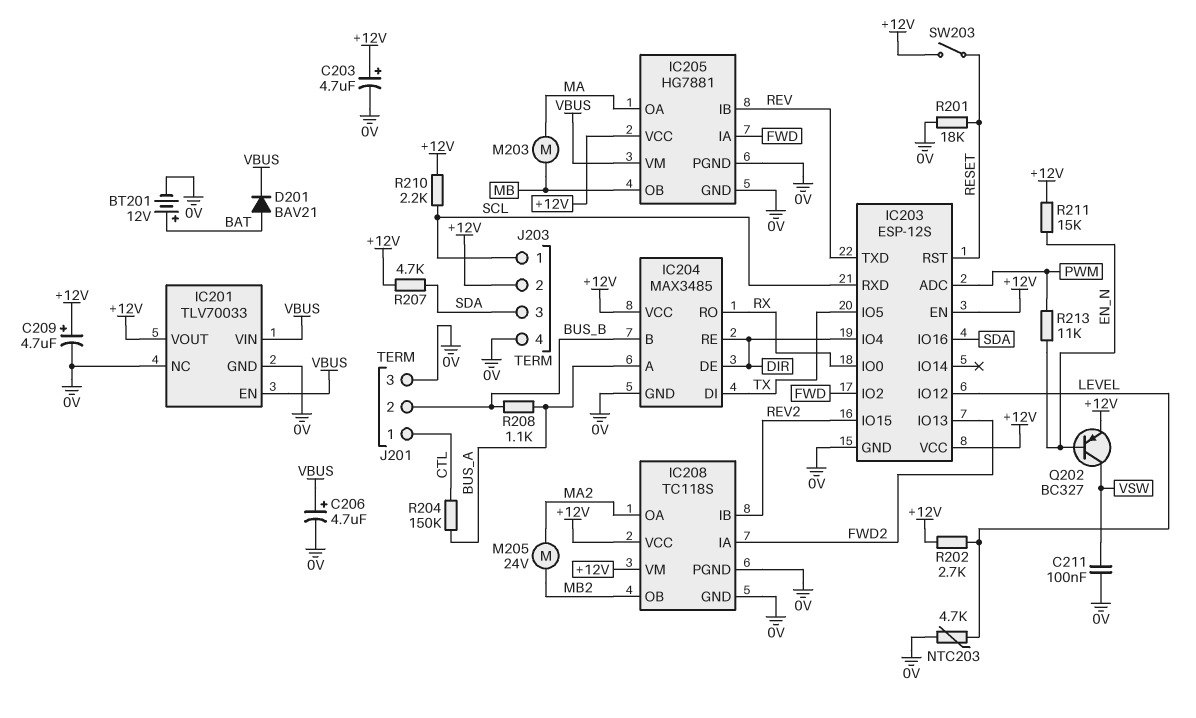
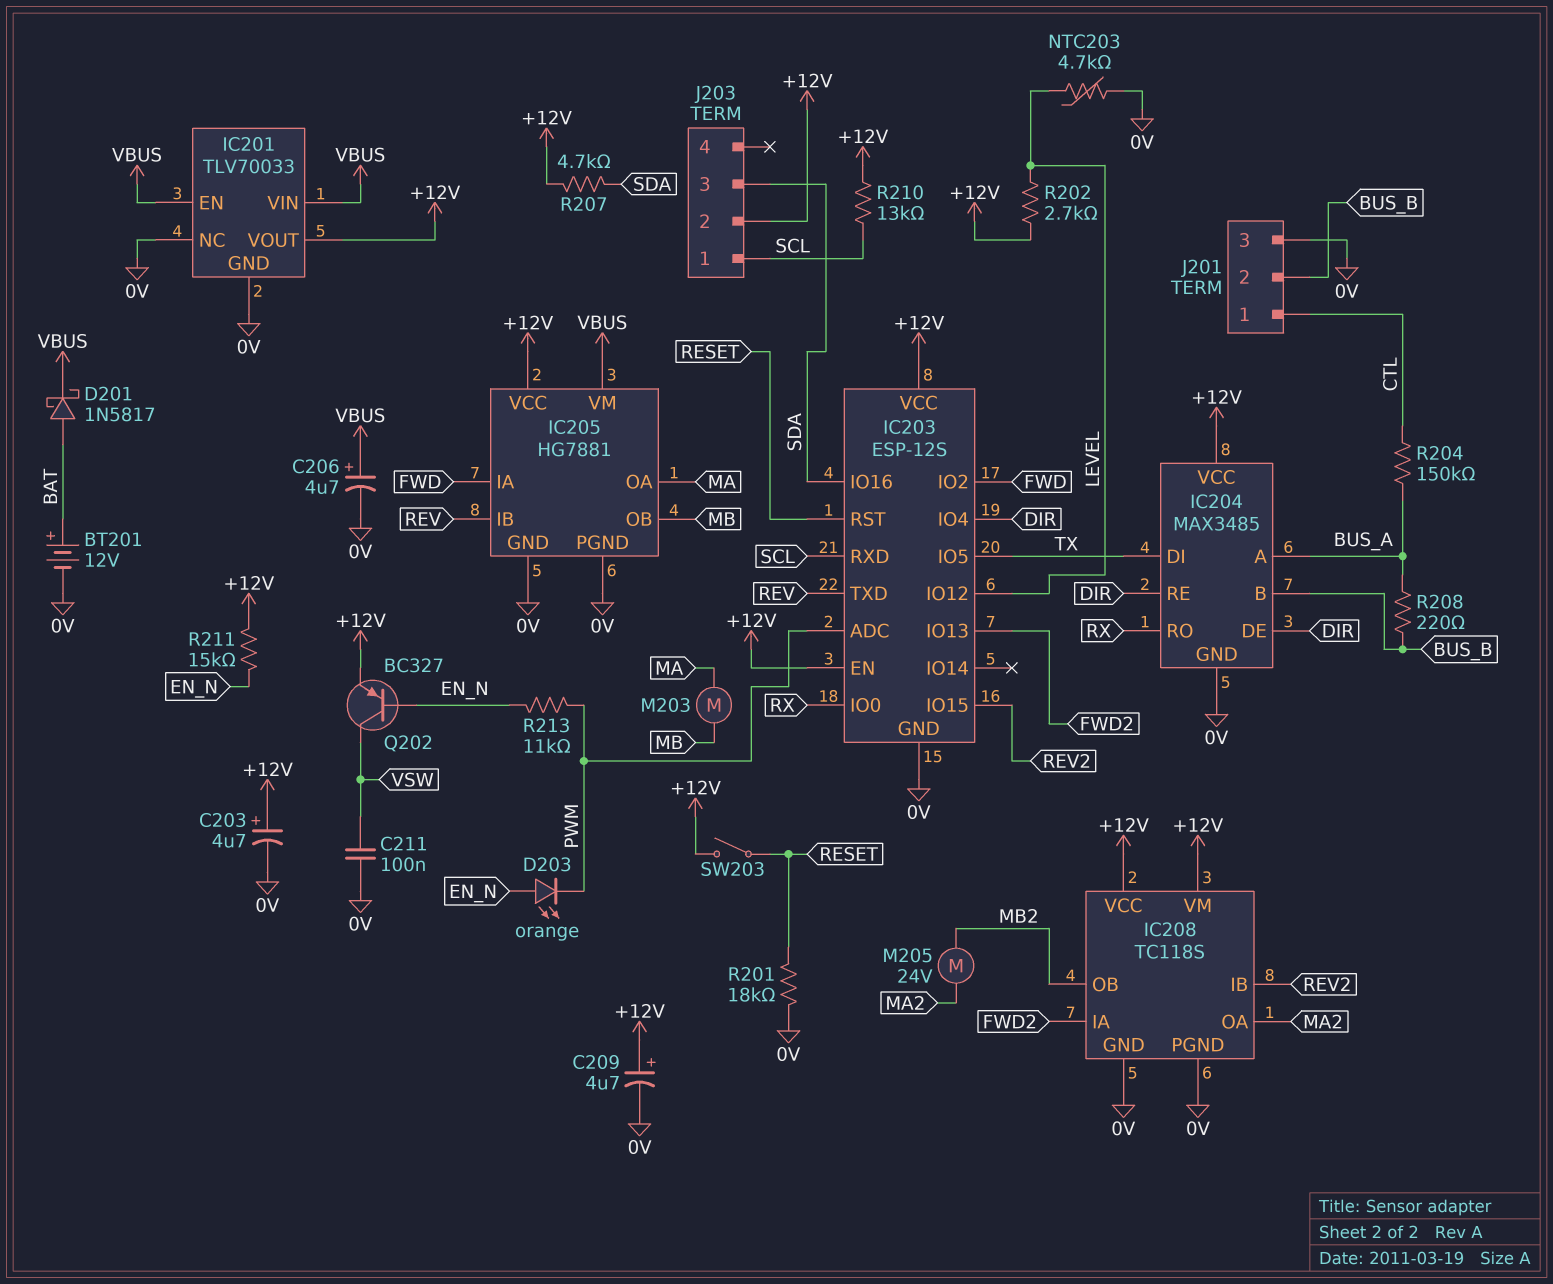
D201: diode BAV21 (A BAT, K VBUS) -> schottky 1N5817 (A BAT, K VBUS)
D203: none -> LED orange (A EN_N, K PWM)
J203 pin 4: 0V -> none
R208: 1.1k (BUS_A, BUS_B) -> 220 (BUS_A, BUS_B)
R210: 2.2k (+12V, SCL) -> 13k (+12V, SCL)

